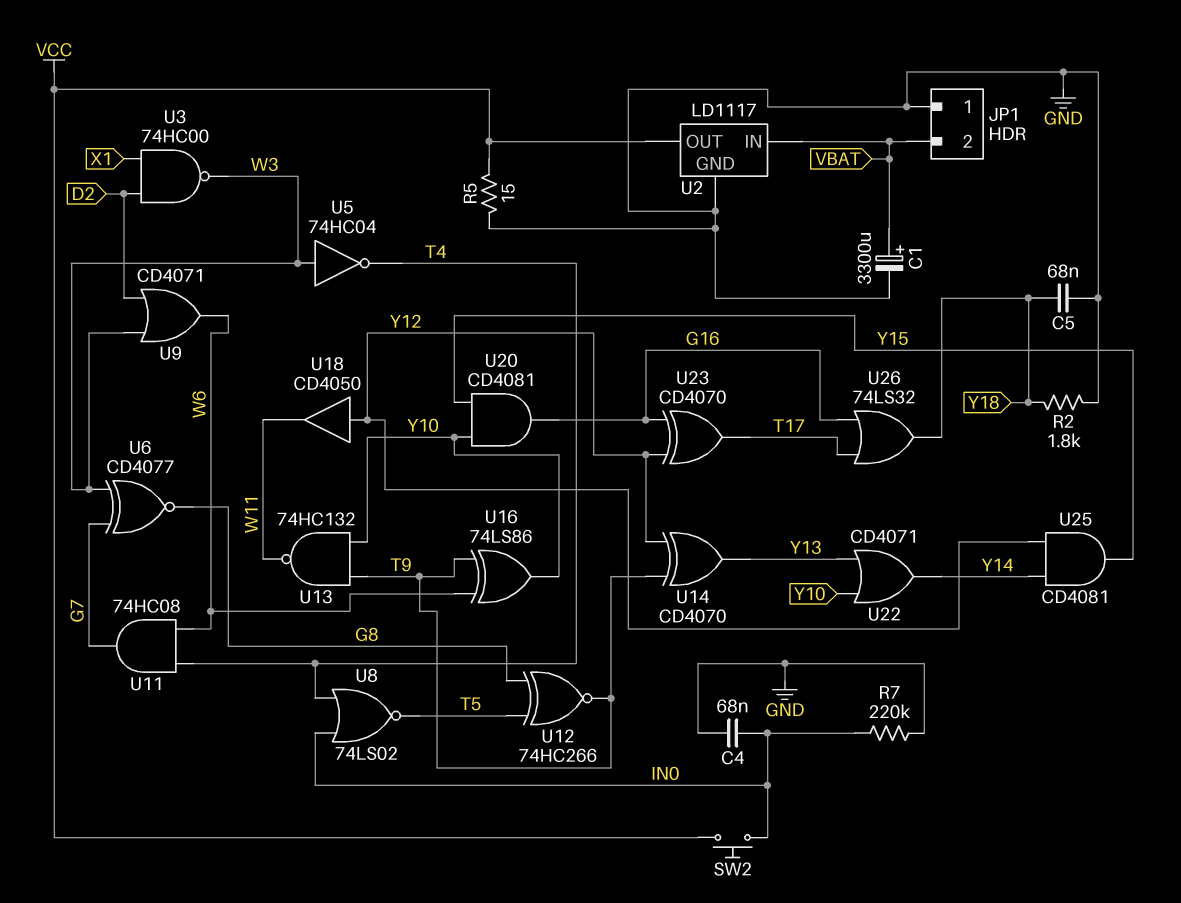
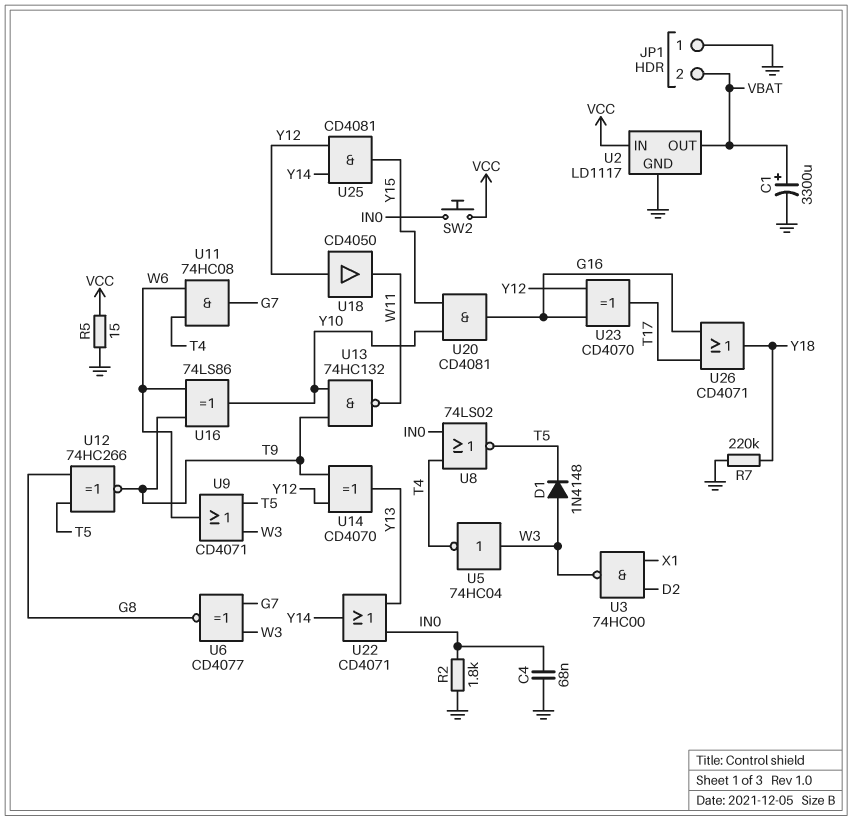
C5: 68nF (GND, Y18) -> none
D1: none -> diode 1N4148 (A W3, K T5)
R2: 1.8k (GND, Y18) -> 1.8k (GND, IN0)
R7: 220k (GND, IN0) -> 220k (GND, Y18)
U2 pin IN: VBAT -> VCC
U2 pin OUT: VCC -> VBAT
U9: OR CD4071 (in D2, in W3, out W6) -> OR CD4071 (in T5, in W3, out W6)
U22: OR CD4071 (in Y10, in Y13, out Y14) -> OR CD4071 (in IN0, in Y13, out Y14)
U26: OR 74LS32 (in G16, in T17, out Y18) -> OR CD4071 (in G16, in T17, out Y18)

